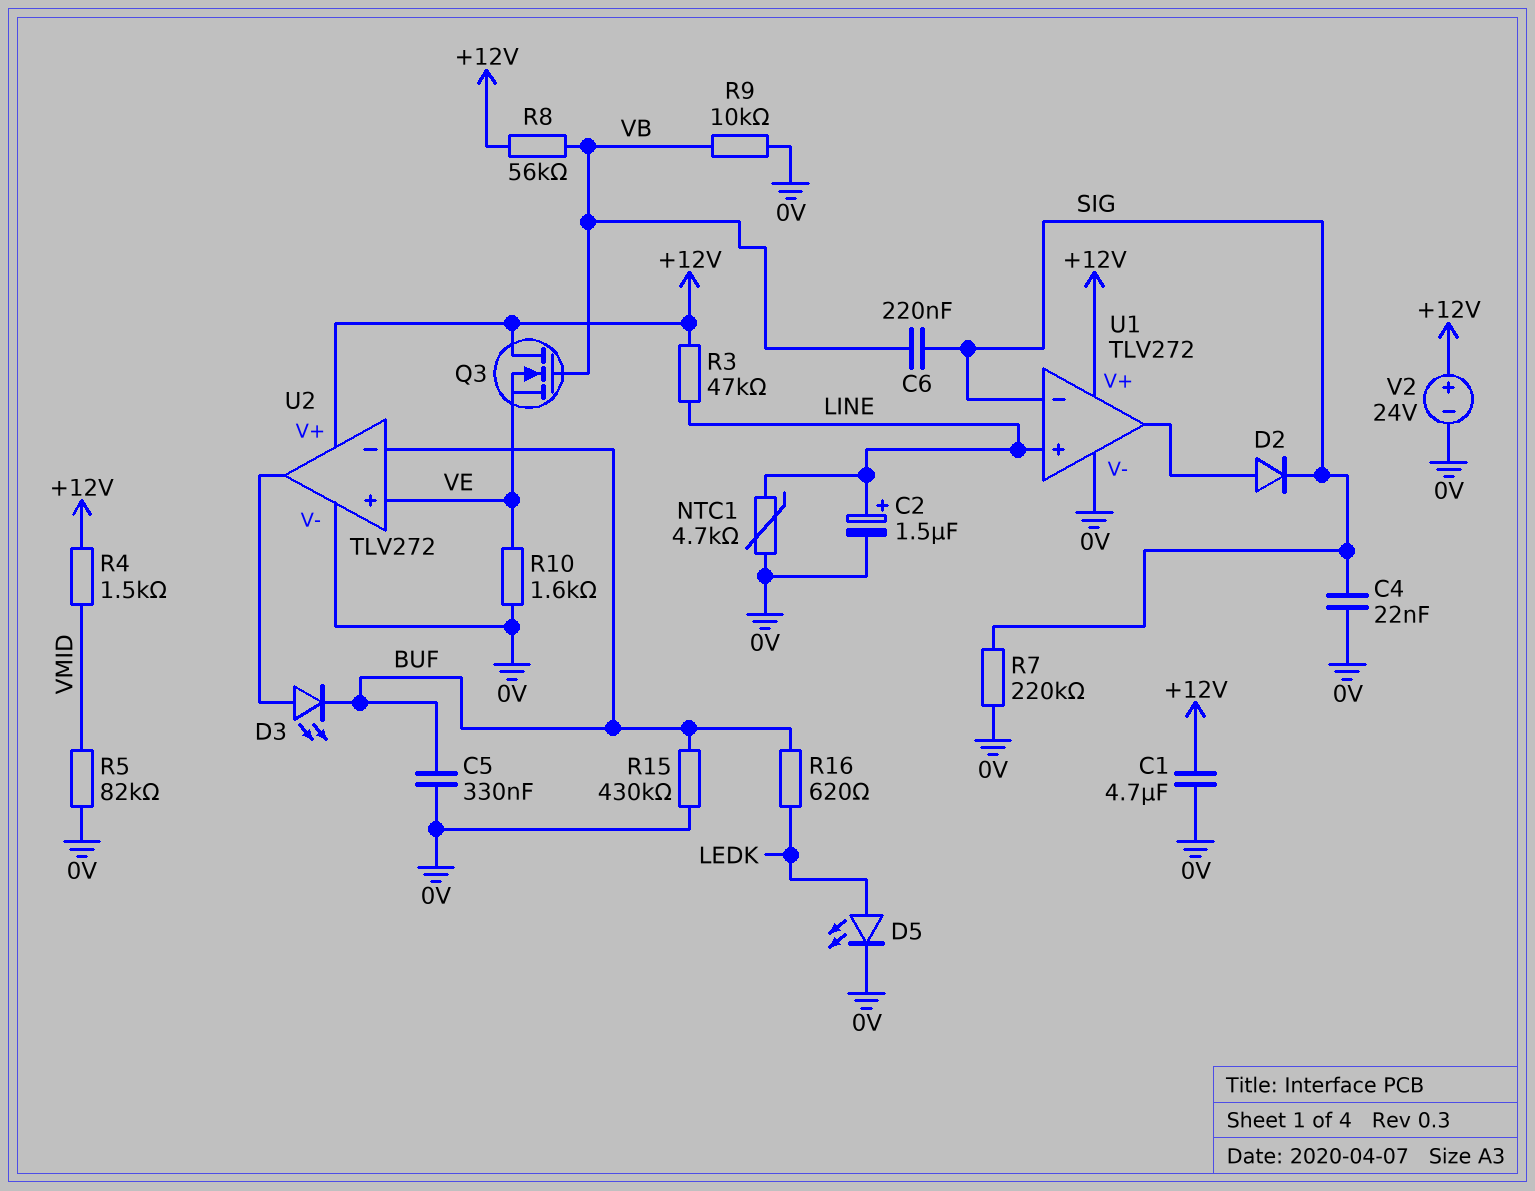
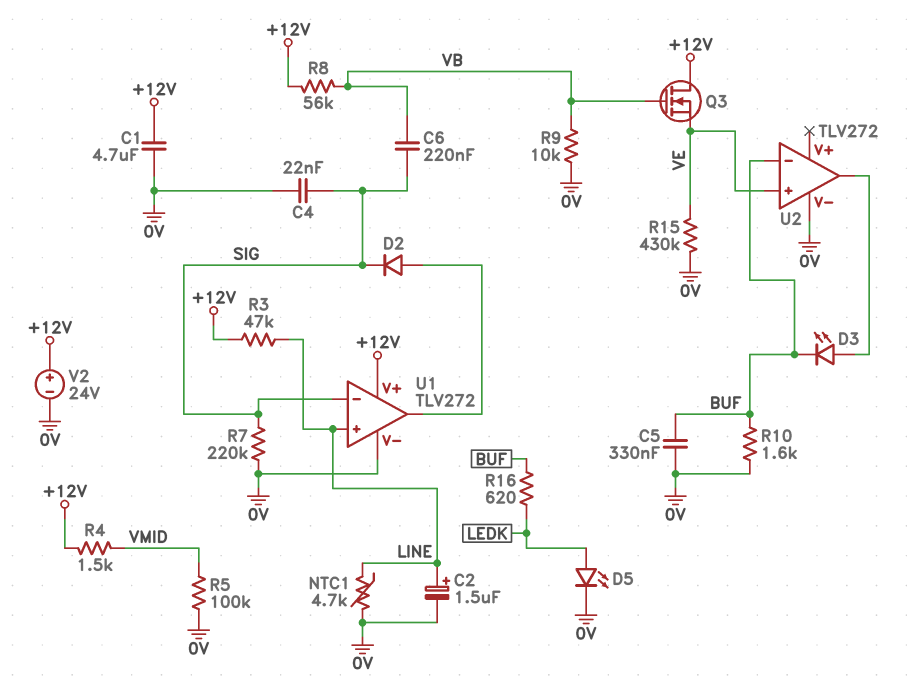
R5: 82k (0V, VMID) -> 100k (0V, VMID)
R10: 1.6k (0V, VE) -> 1.6k (0V, BUF)
R15: 430k (0V, BUF) -> 430k (0V, VE)
U2 pin V+: +12V -> none

